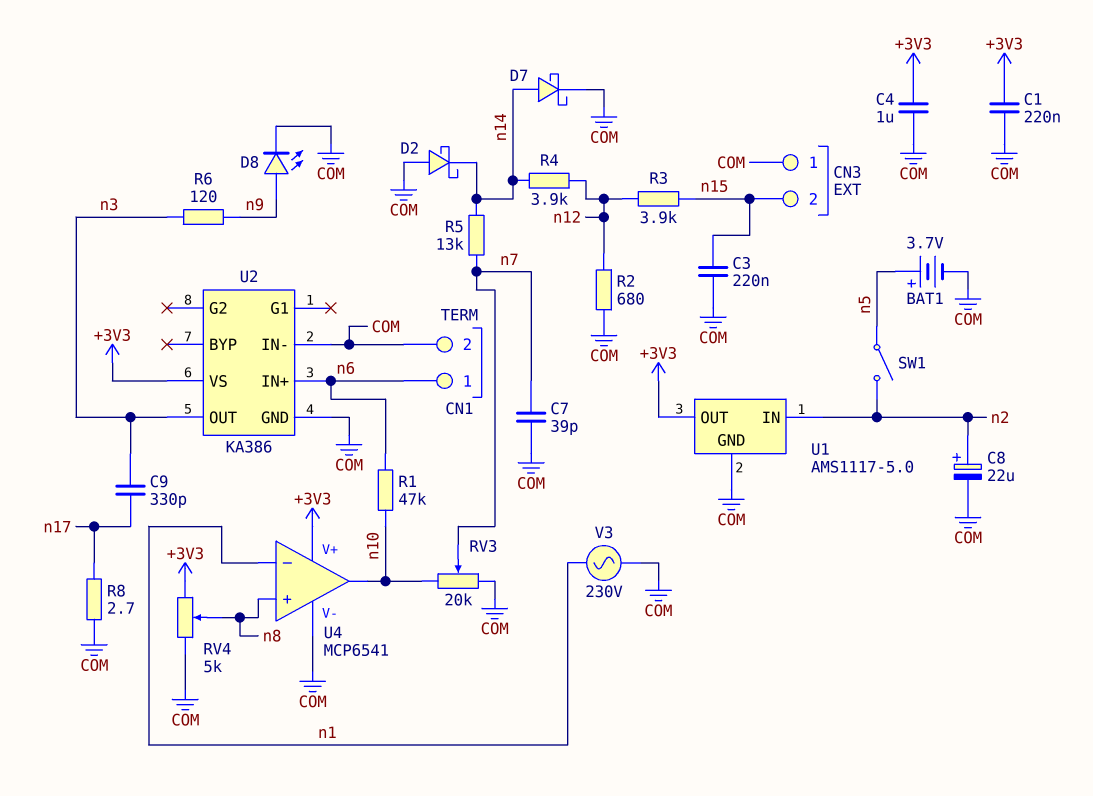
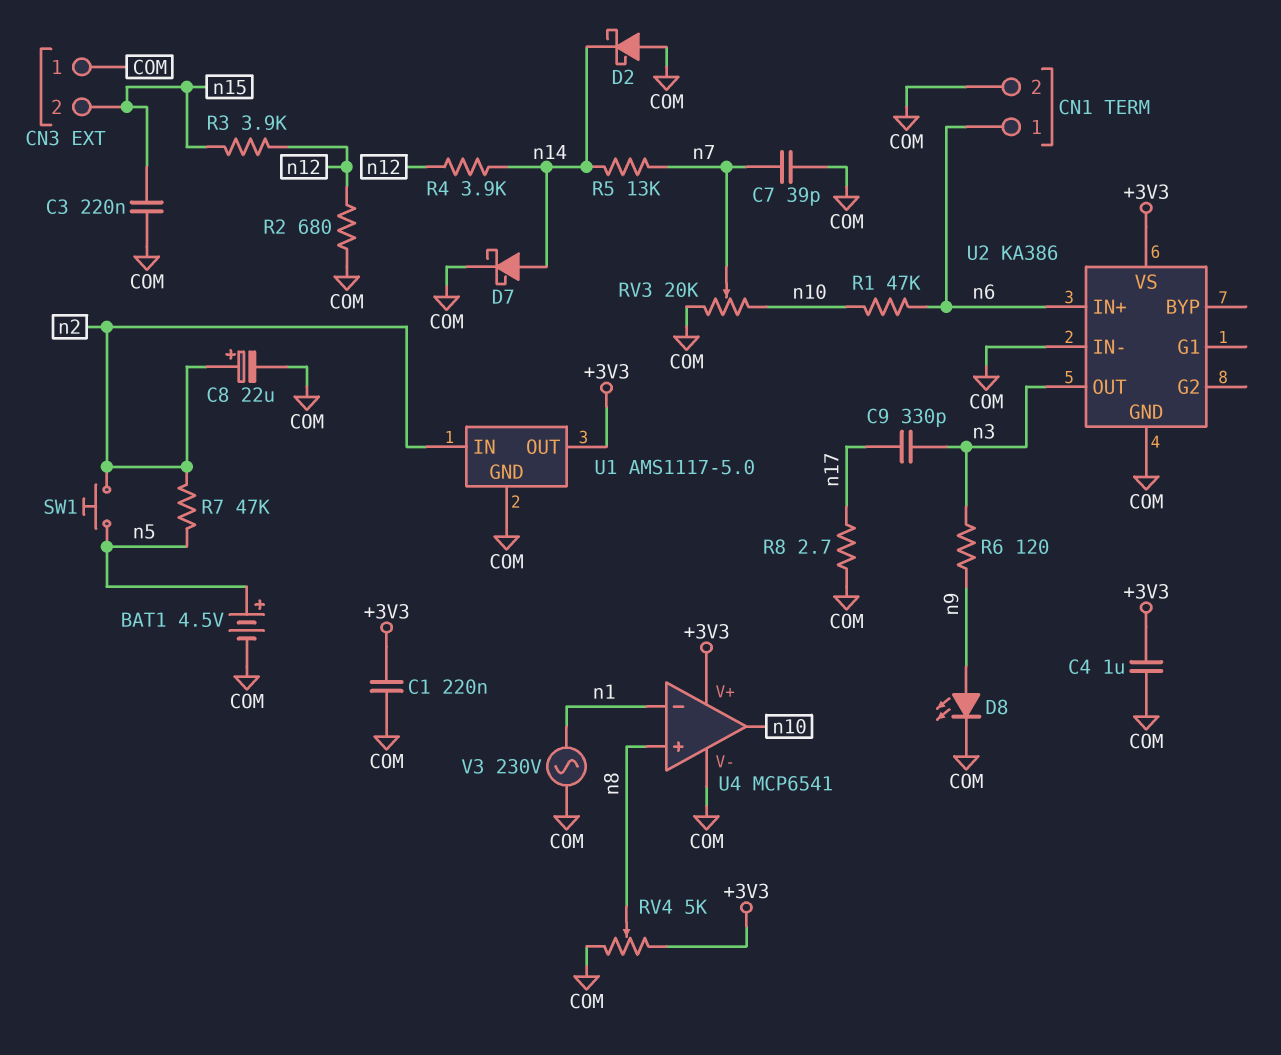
BAT1: 3.7V (plus n5, minus COM) -> 4.5V (plus n5, minus COM)
R7: none -> 47k (n2, n5)
SW1: switch (n2, n5) -> button (n2, n5)

